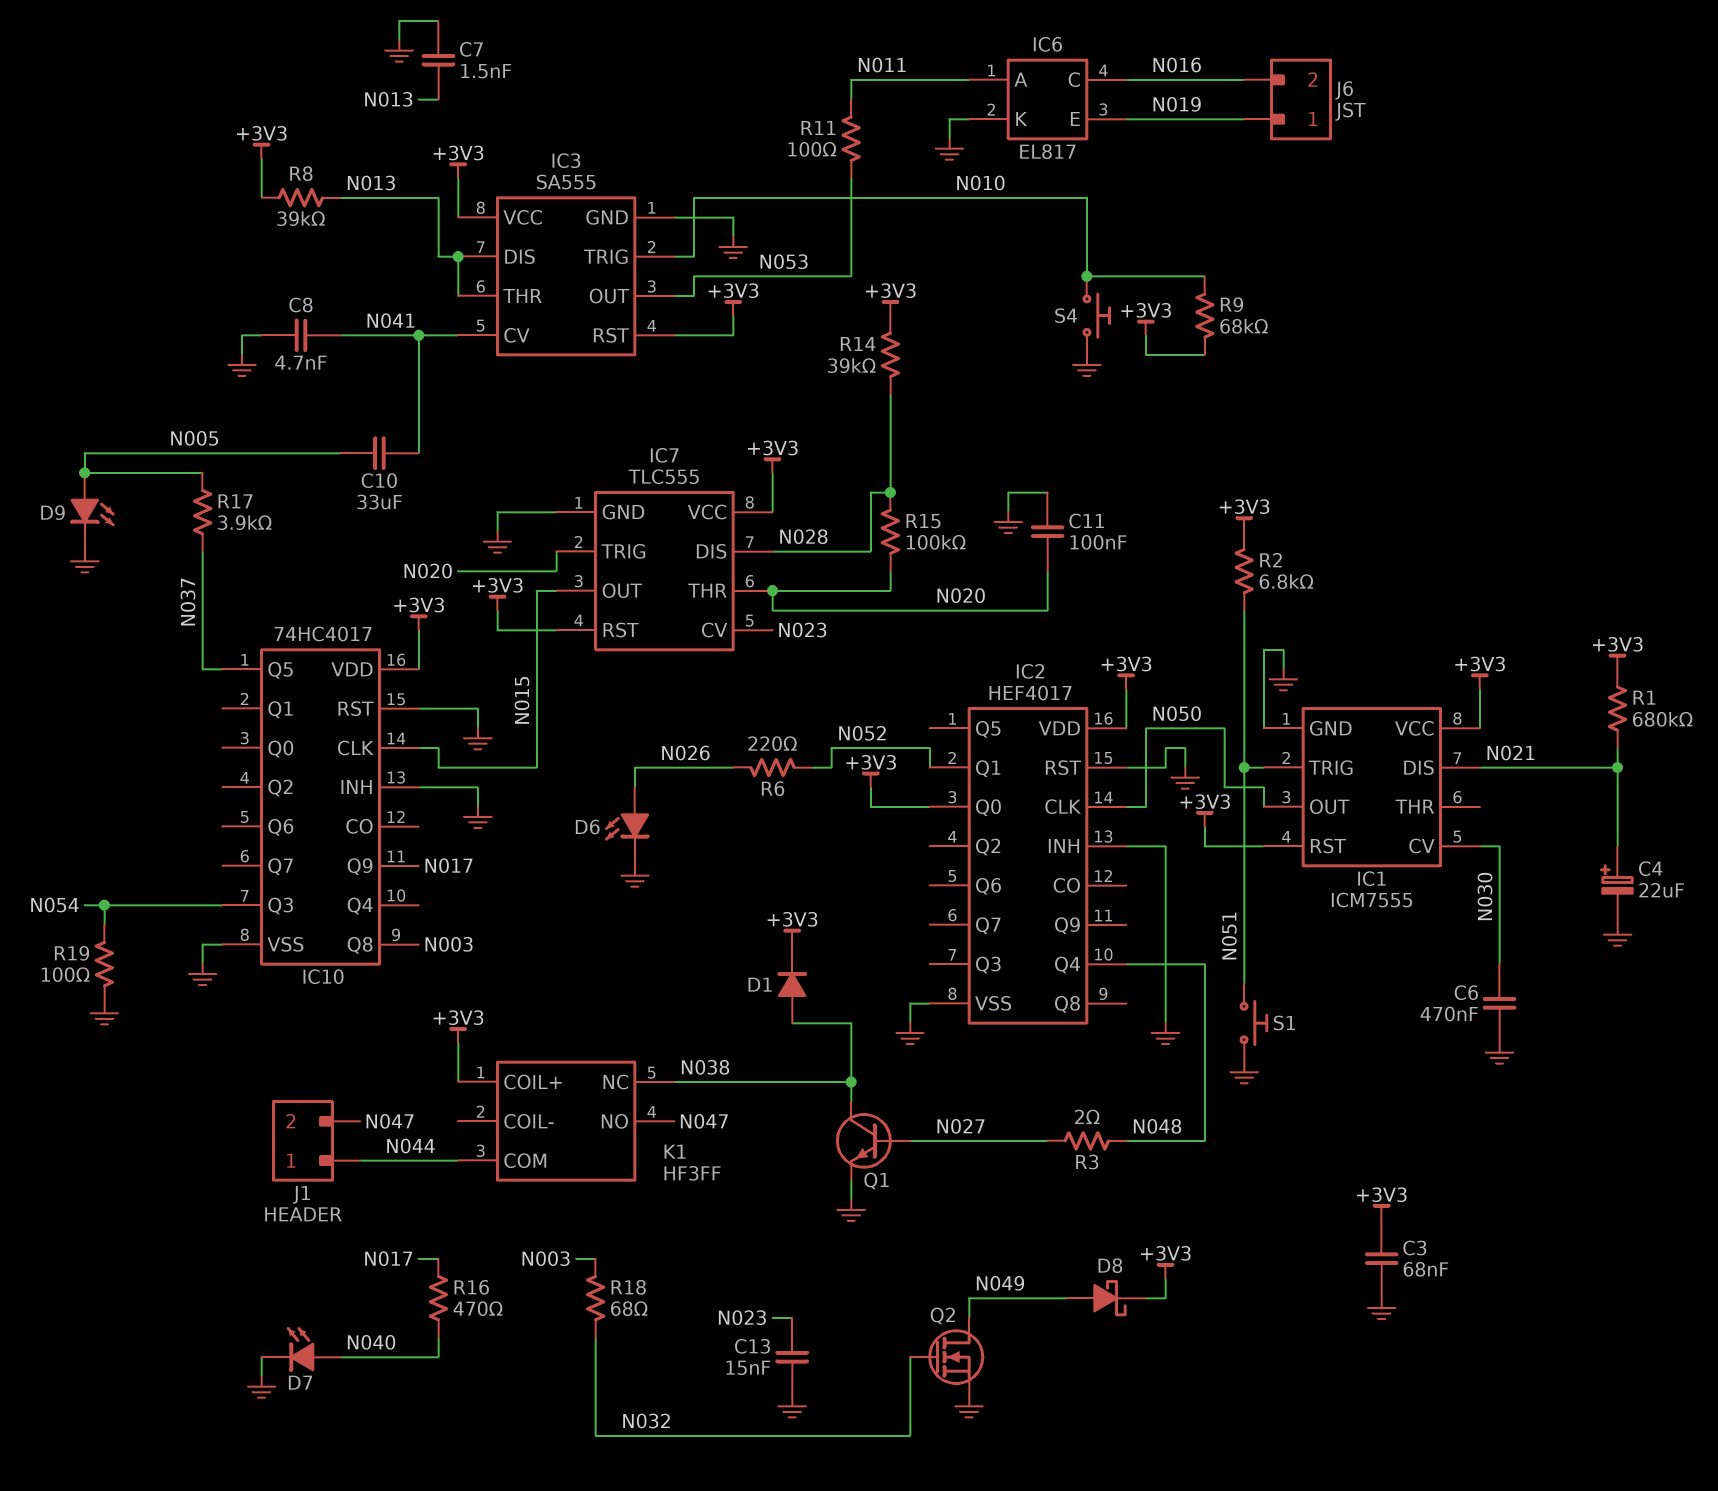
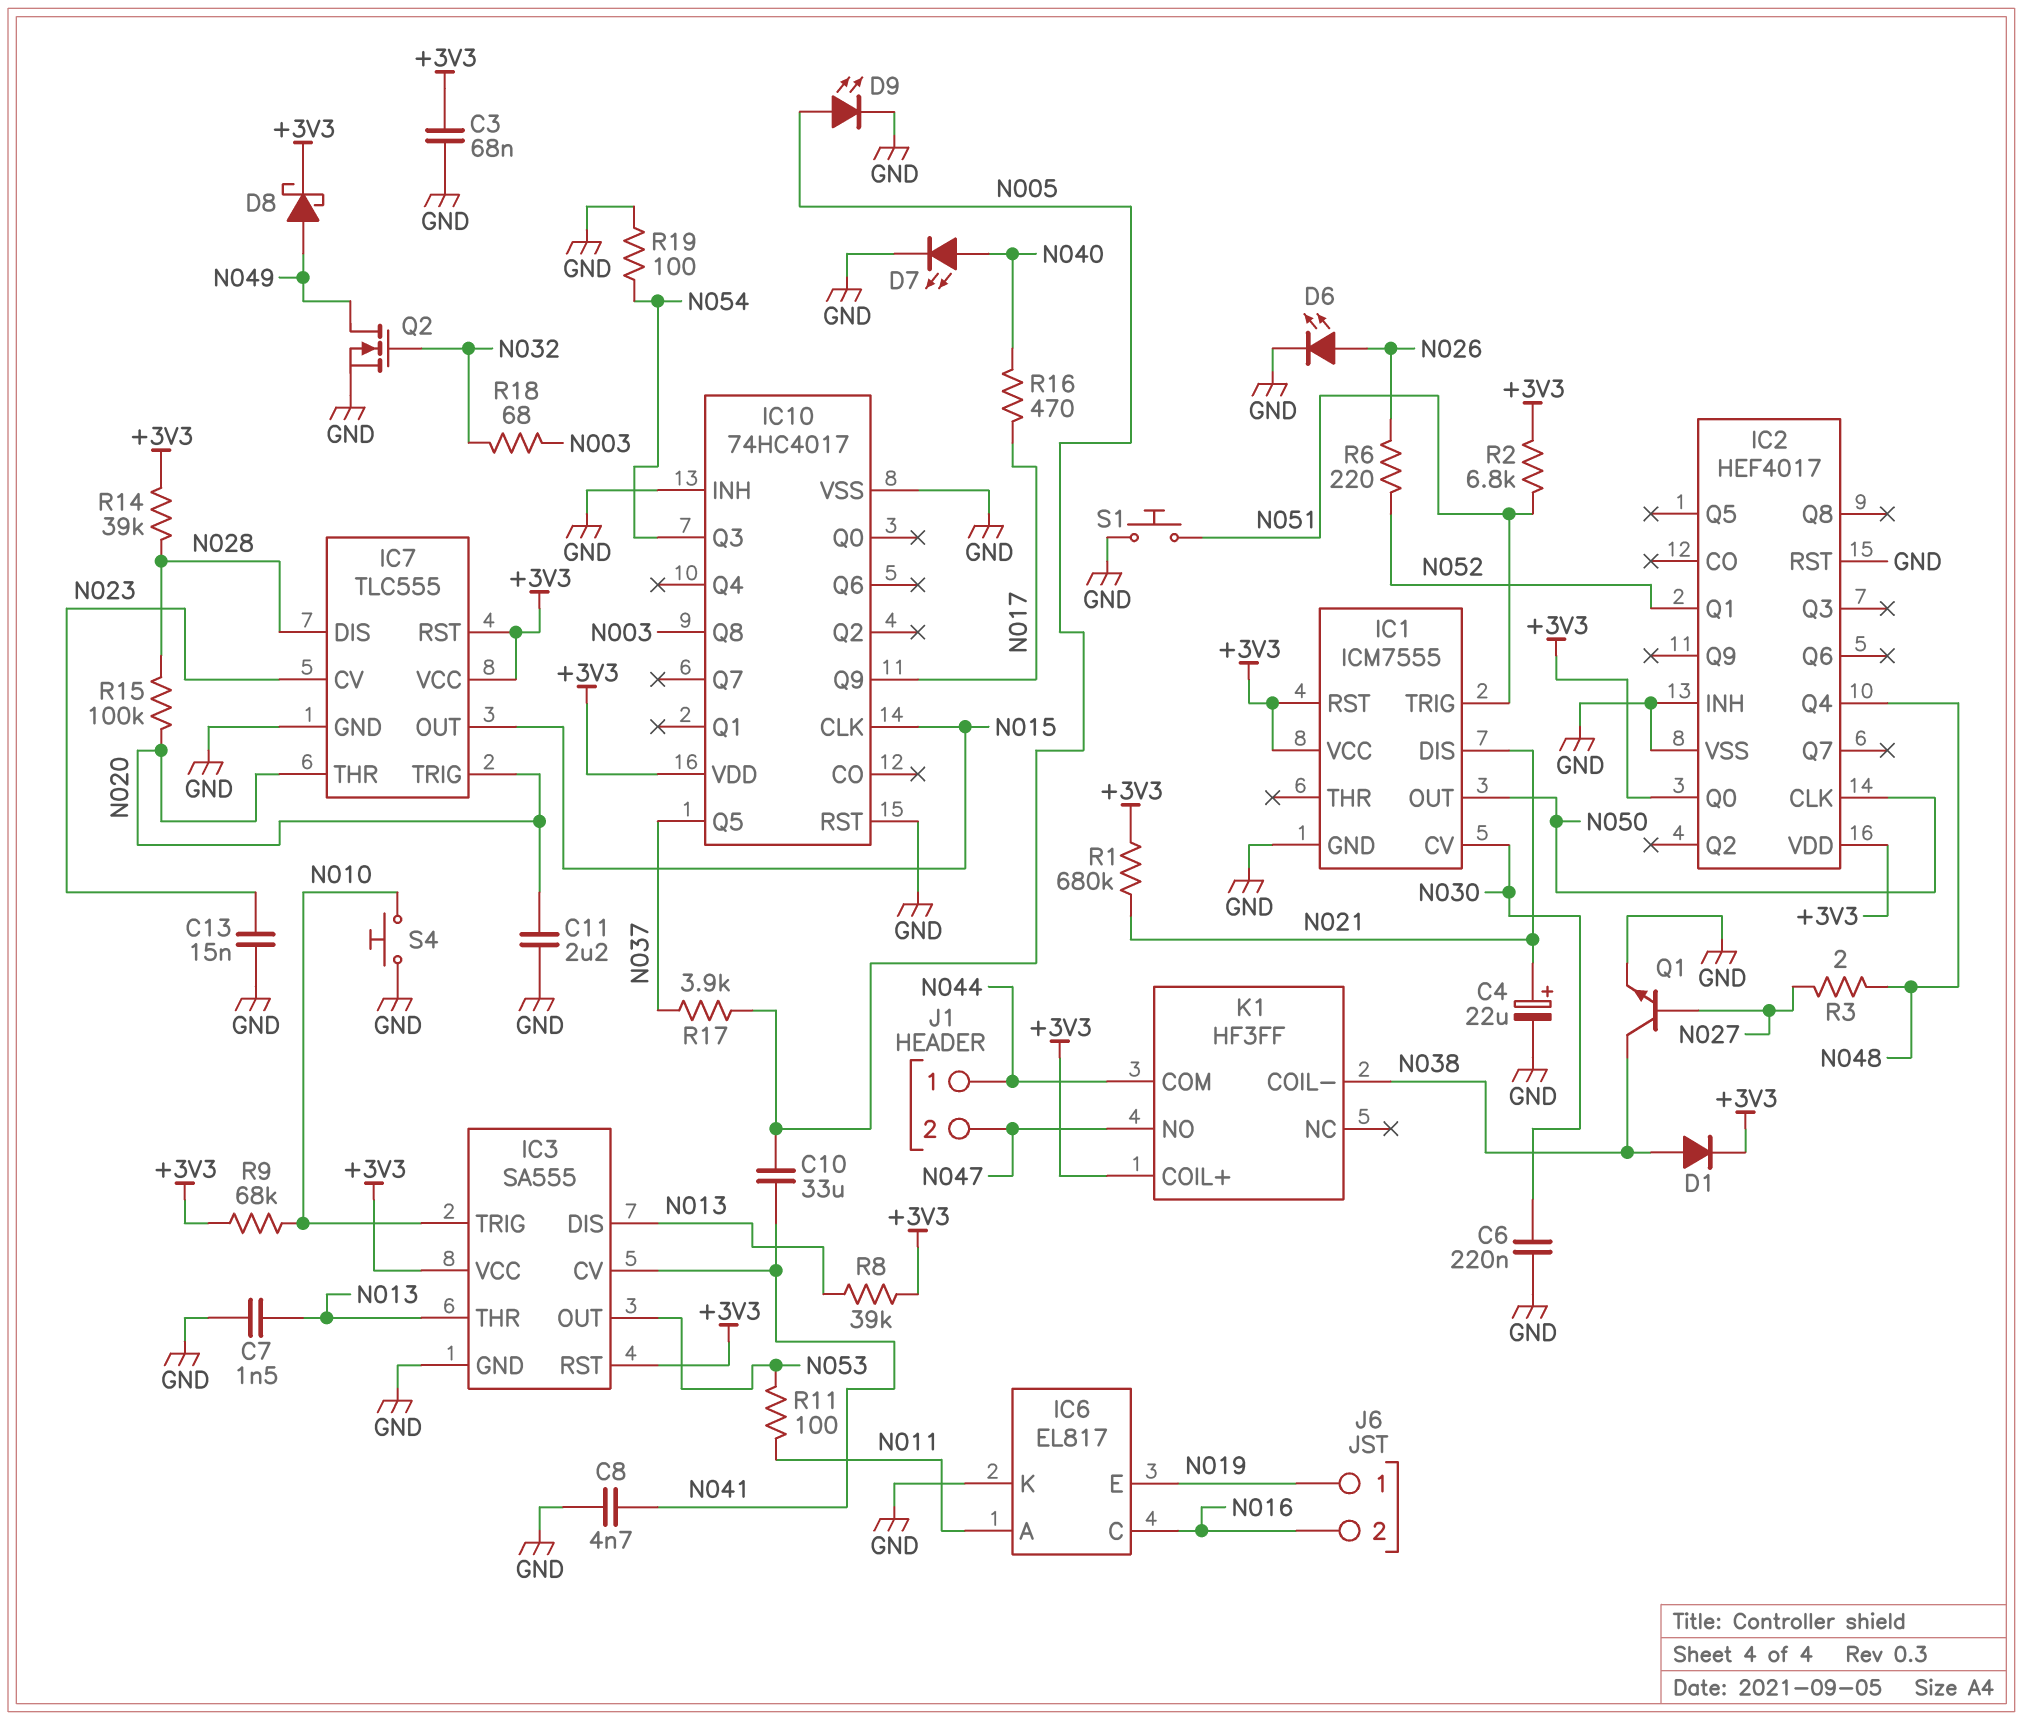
C6: 470nF (GND, N030) -> 220nF (GND, N030)
C11: 100nF (GND, N020) -> 2.2uF (GND, N020)
K1 pin COIL-: none -> N038
K1 pin NC: N038 -> none

